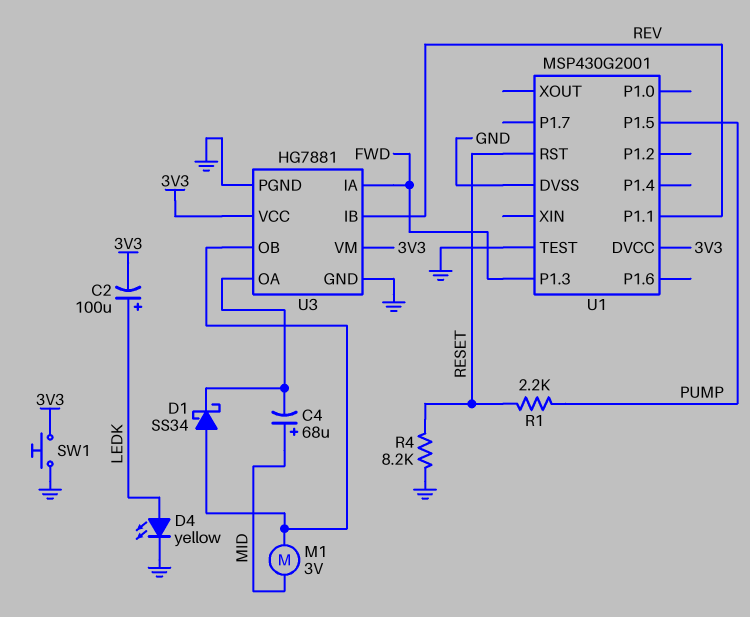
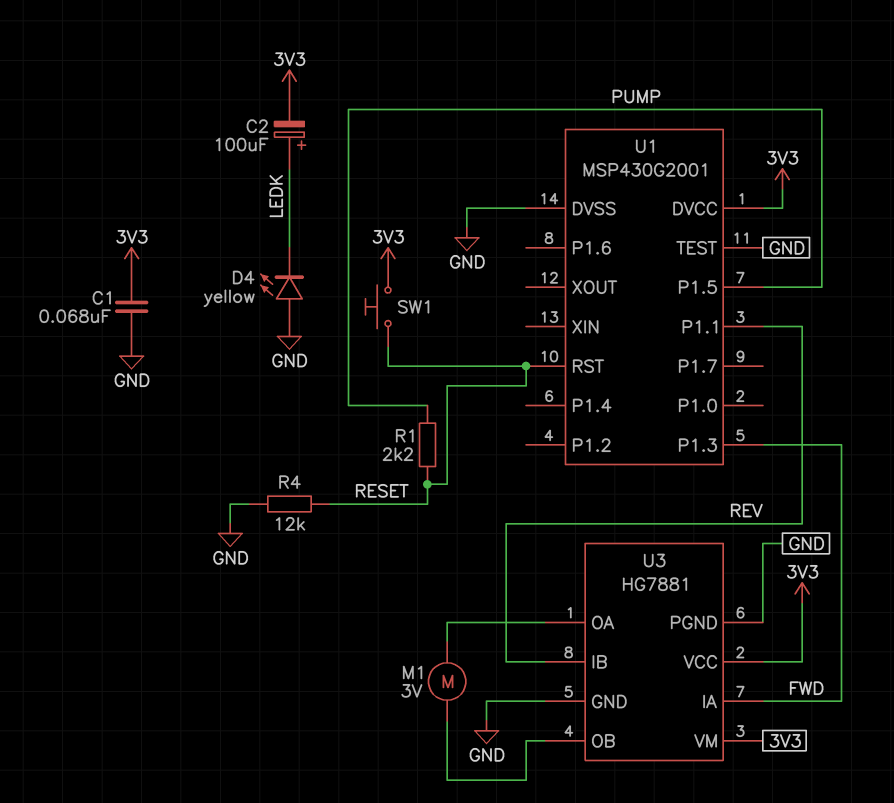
C1: none -> 68nF (3V3, GND)
C4: 68uF (plus MID, minus U3/OA) -> none
D1: schottky SS34 (A U3/OB, K U3/OA) -> none
D4: LED yellow (A LEDK, K GND) -> LED yellow (A GND, K LEDK)
M1: motor 3V (MID, U3/OB) -> motor 3V (U3/OA, U3/OB)
R4: 8.2k (GND, RESET) -> 12k (GND, RESET)
SW1: button (3V3, GND) -> button (3V3, RESET)

